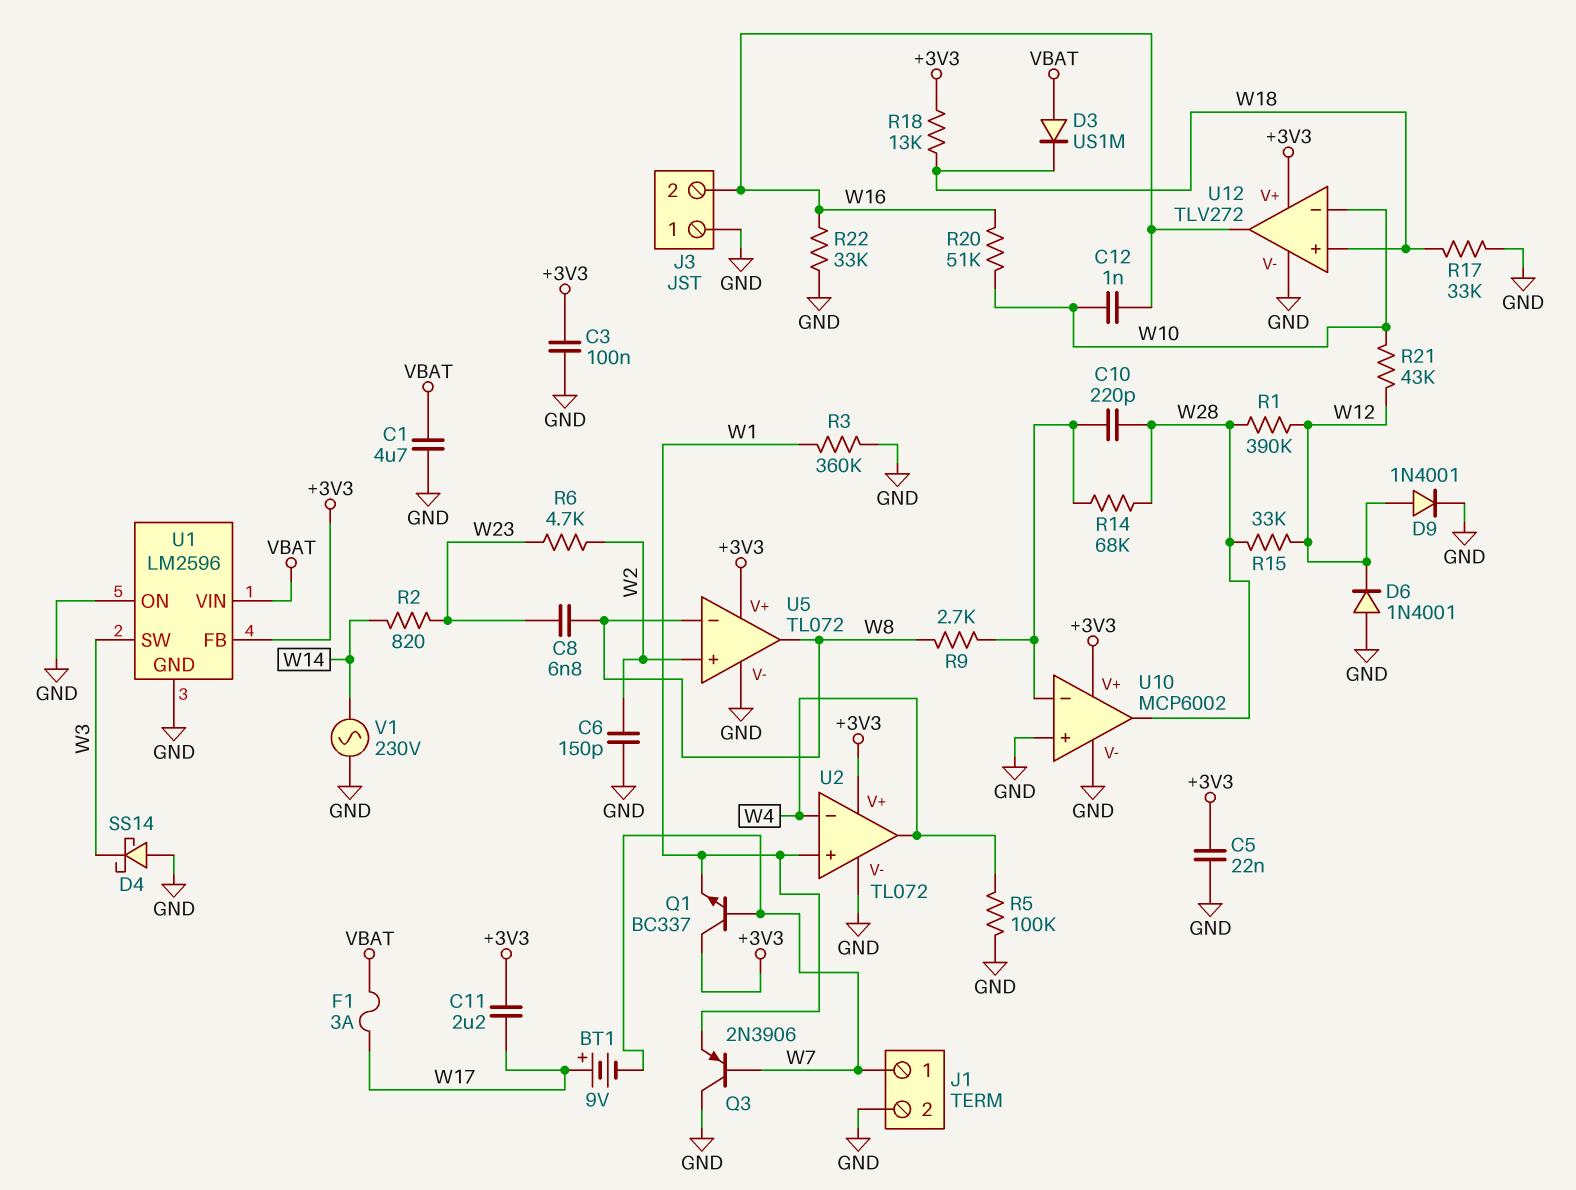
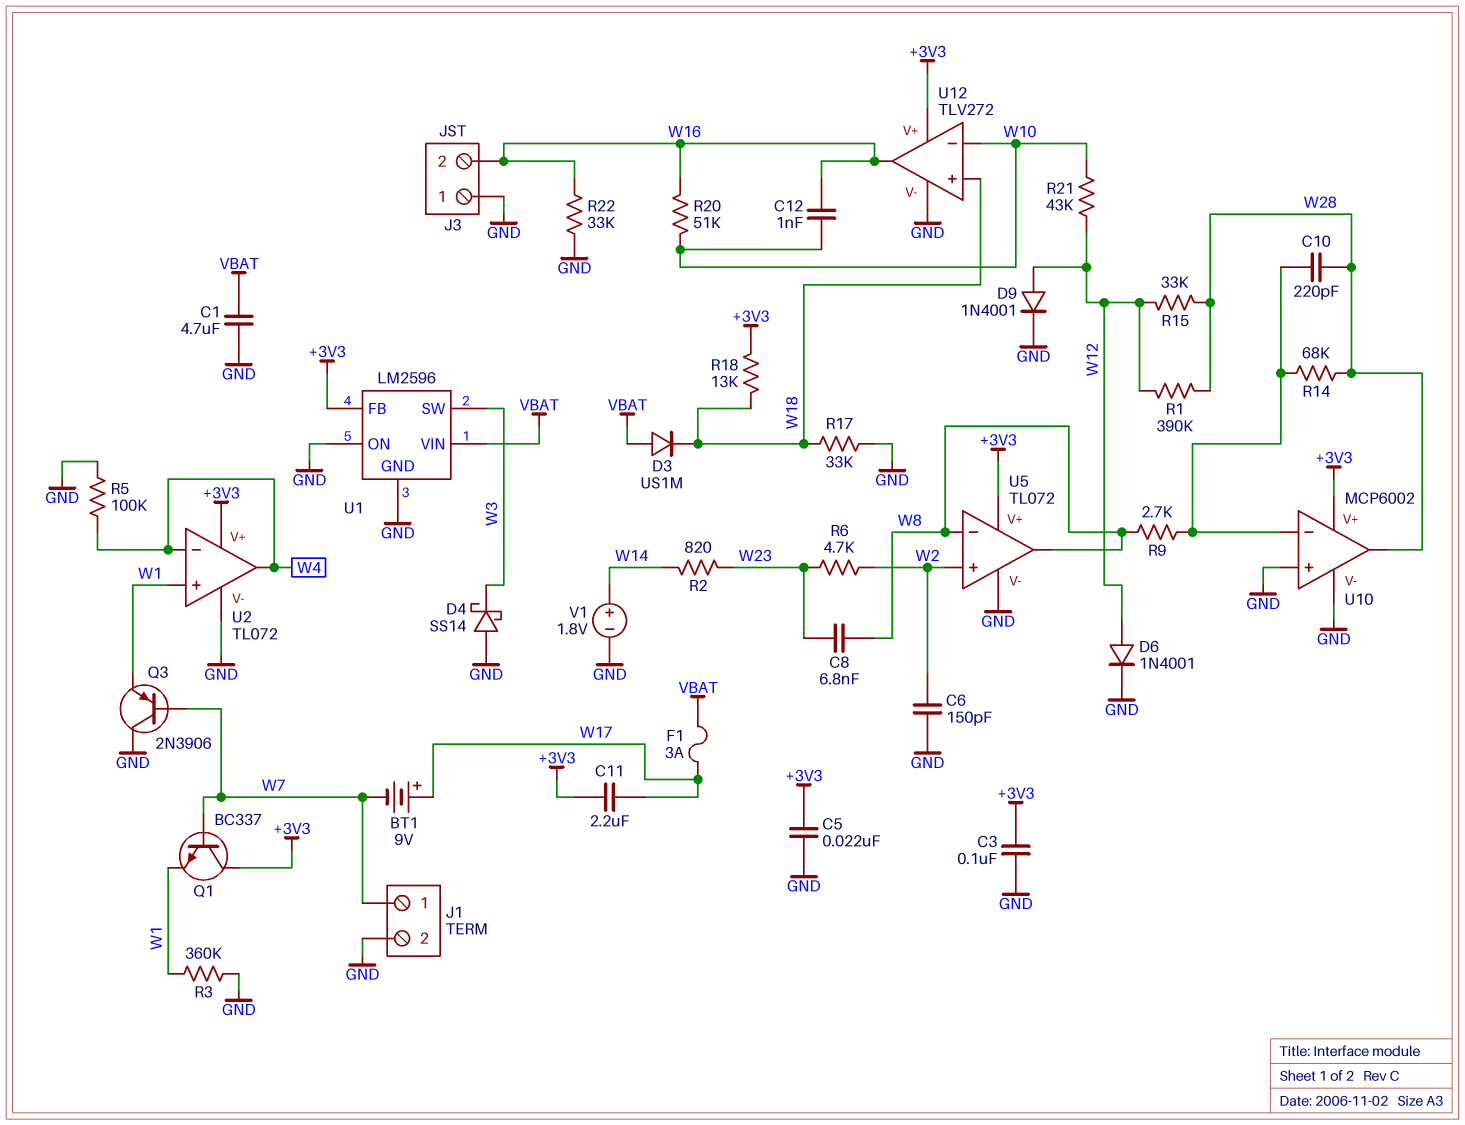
D6: diode 1N4001 (A GND, K W12) -> diode 1N4001 (A W12, K GND)
V1: AC 230V (GND, W14) -> 1.8V (plus W14, minus GND)

